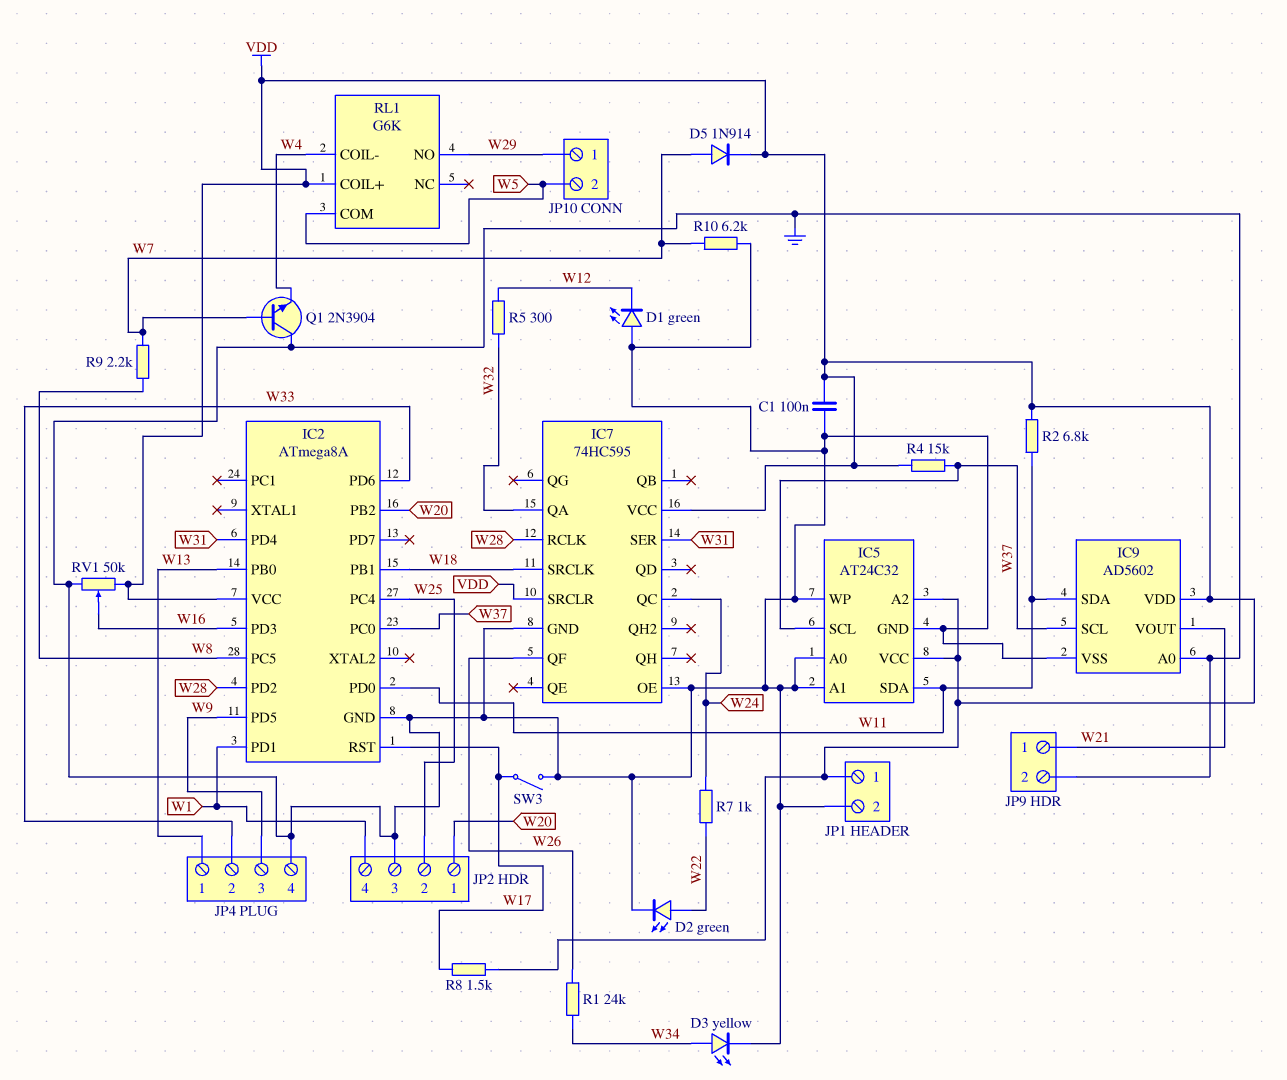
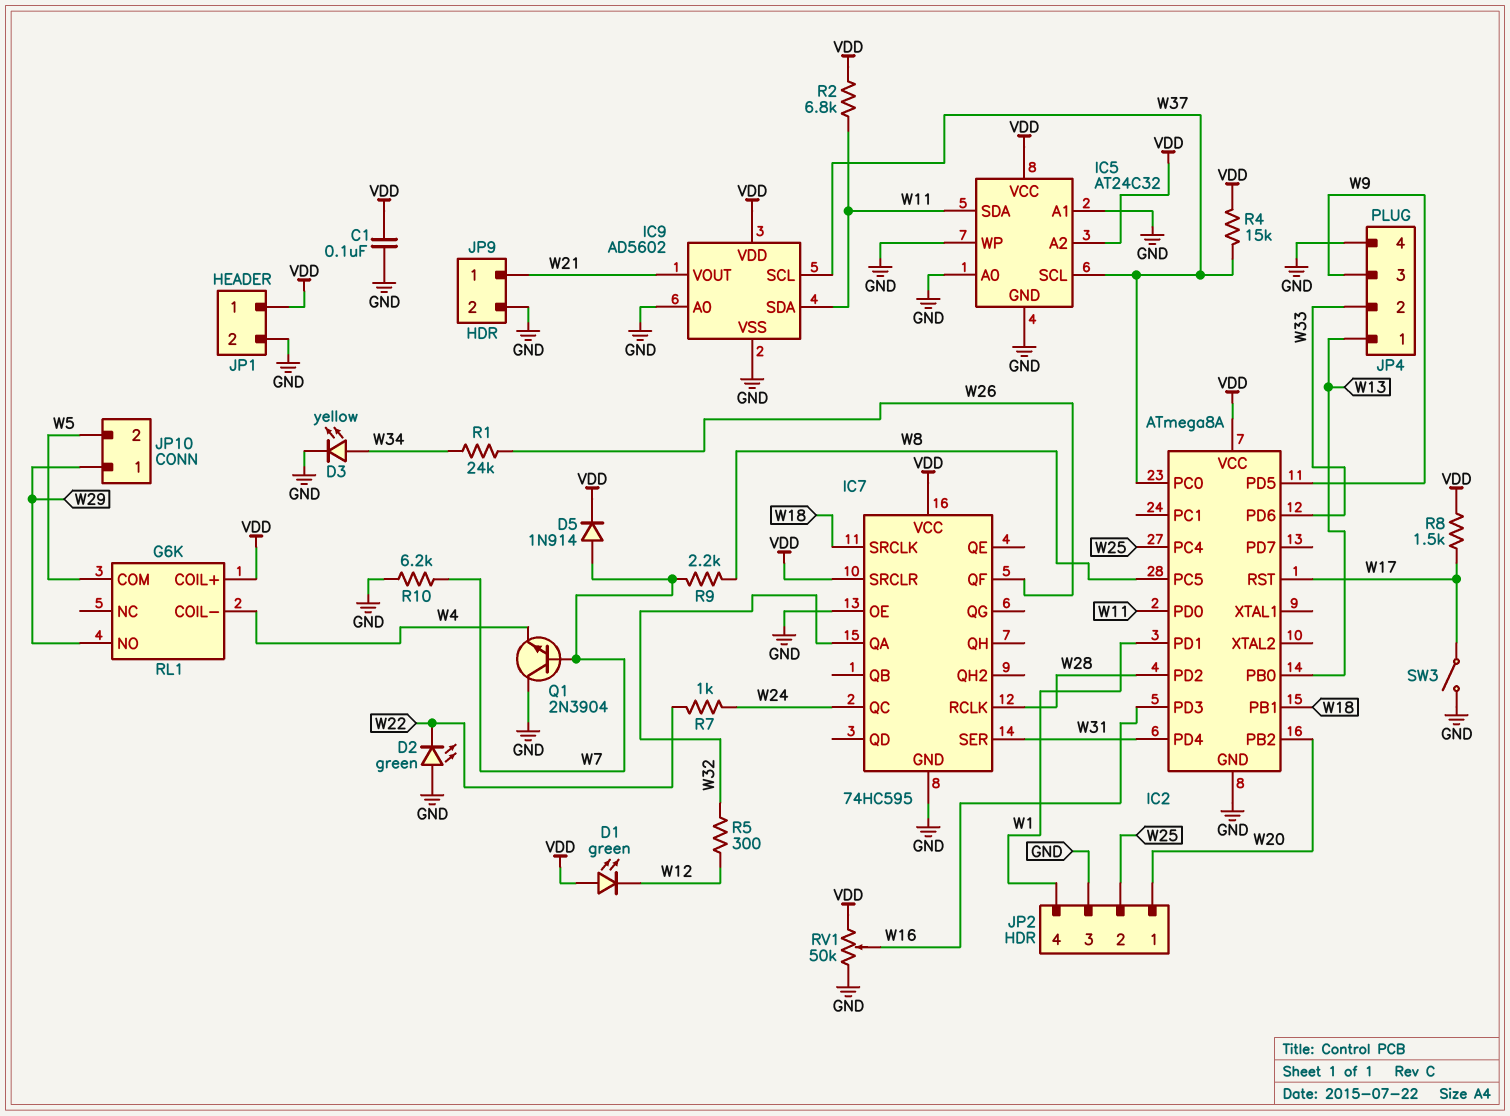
D1: LED green (A GND, K W12) -> LED green (A VDD, K W12)
D2: LED green (A W22, K GND) -> LED green (A GND, K W22)

